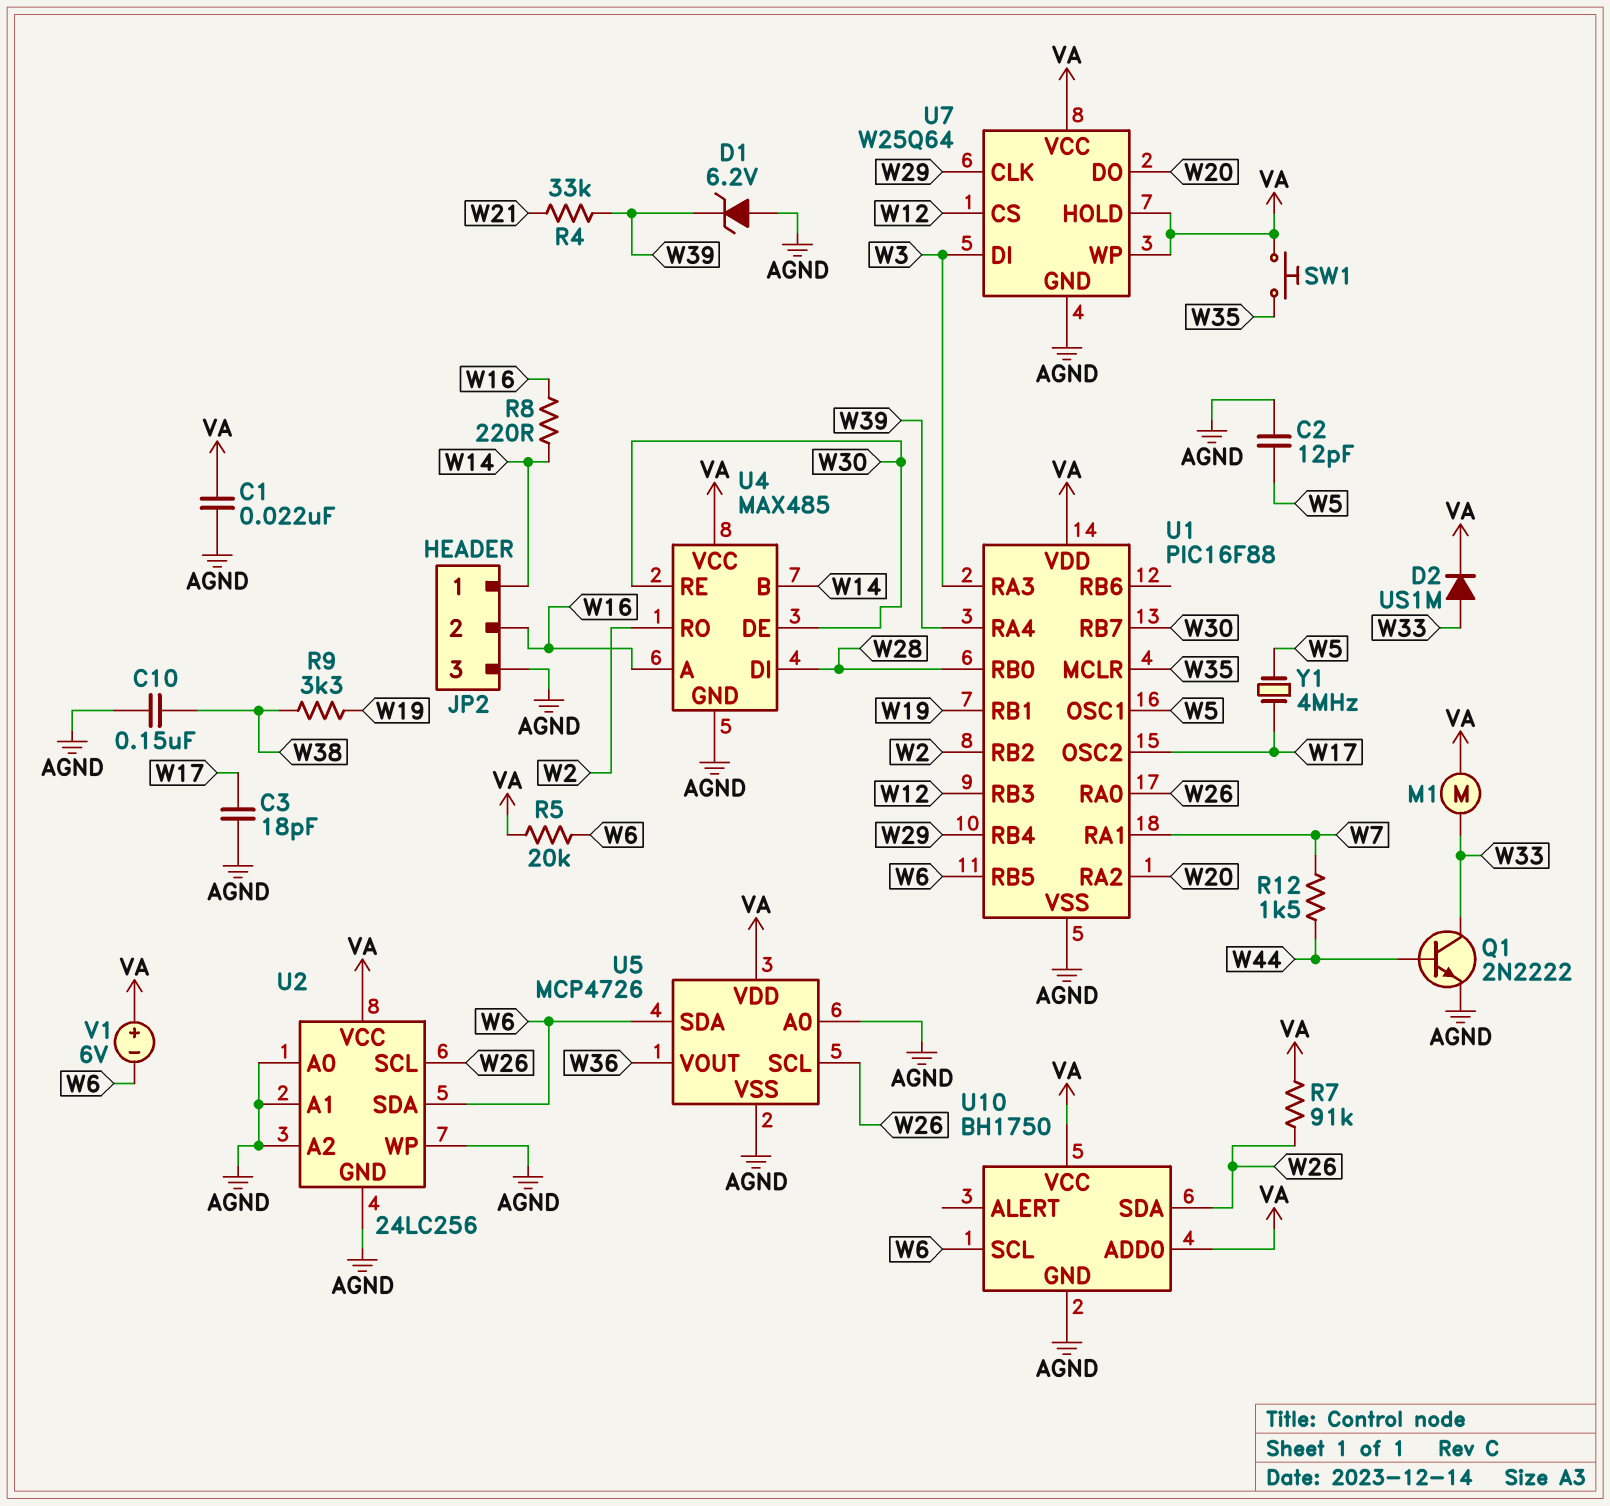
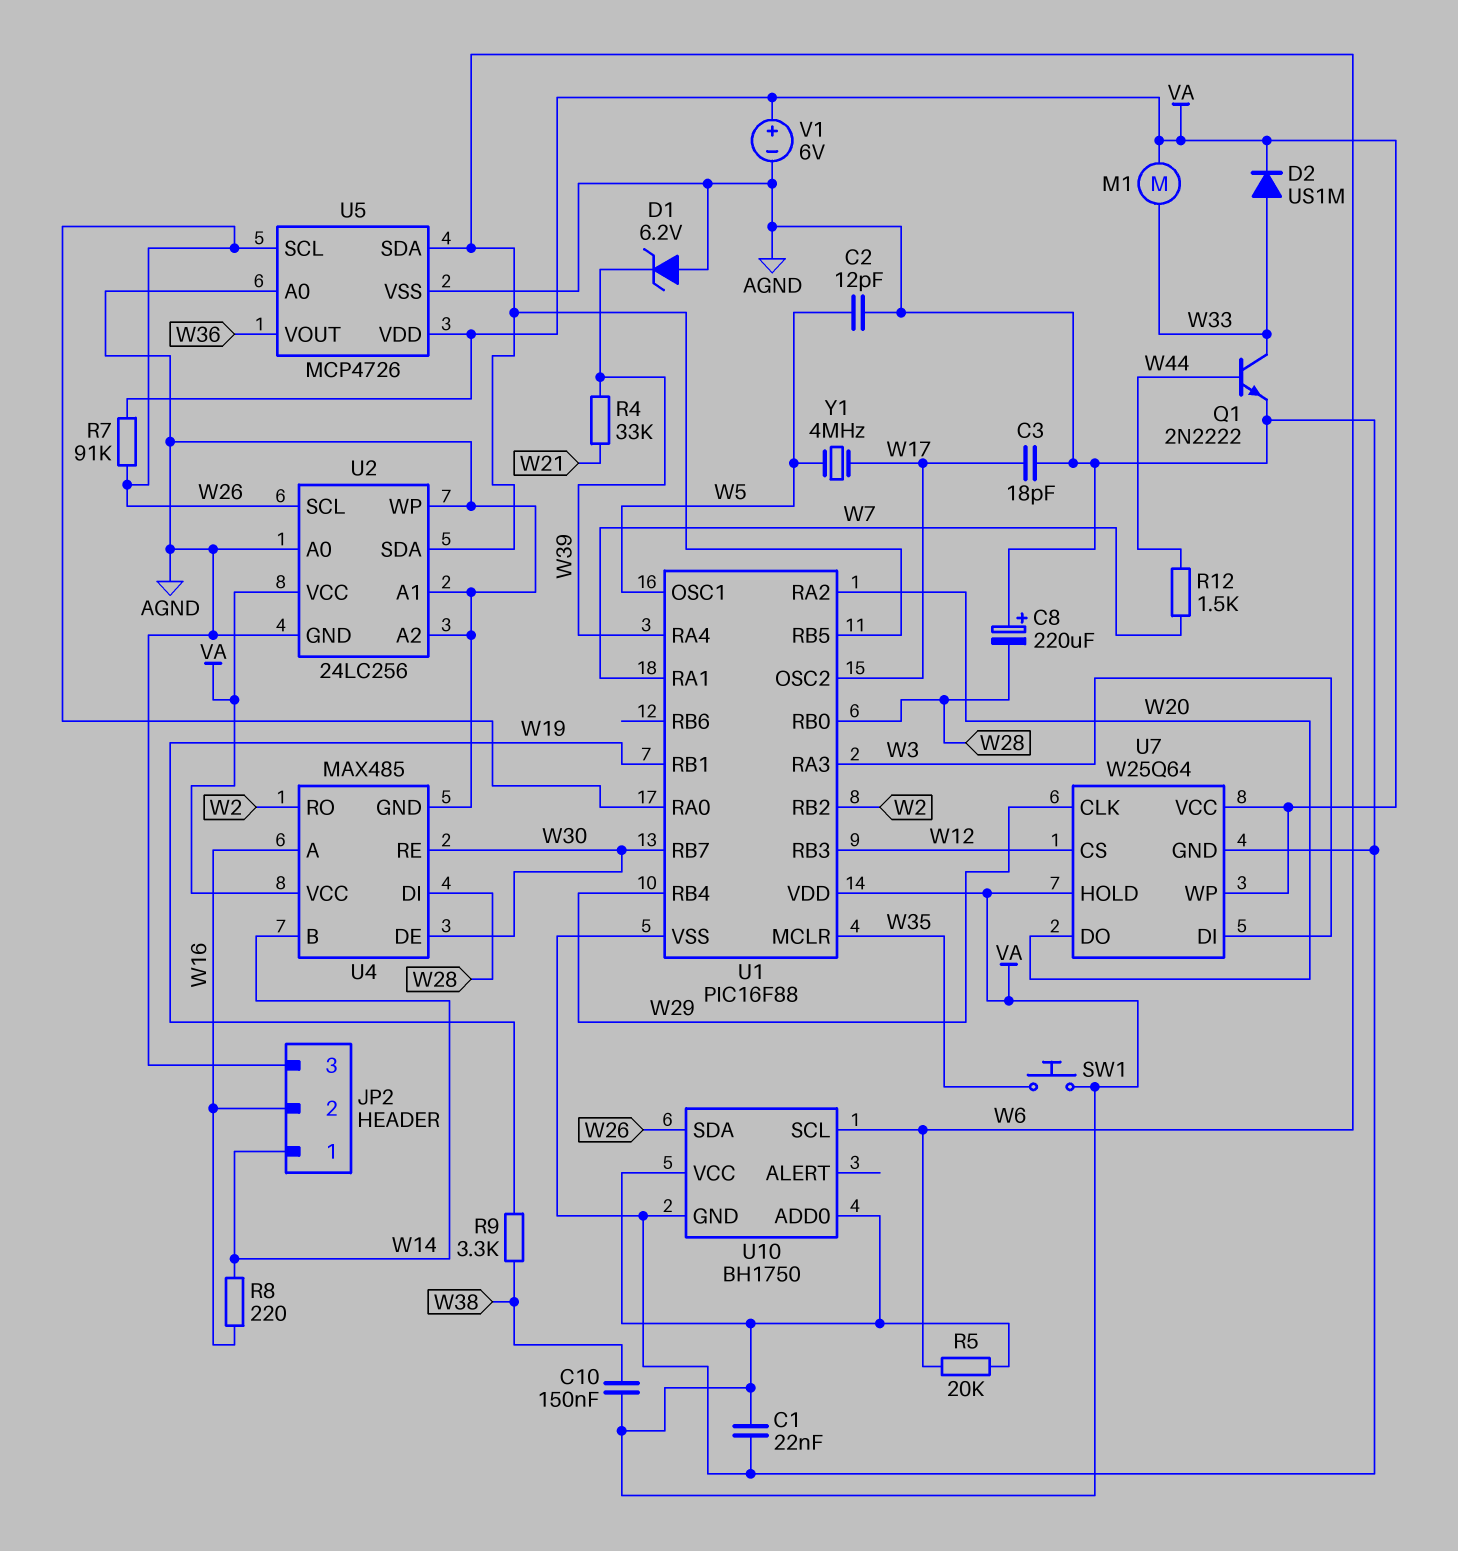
C8: none -> 220uF (plus AGND, minus W28)
C10: 150nF (AGND, W38) -> 150nF (VA, W38)
V1: 6V (plus VA, minus W6) -> 6V (plus VA, minus AGND)

